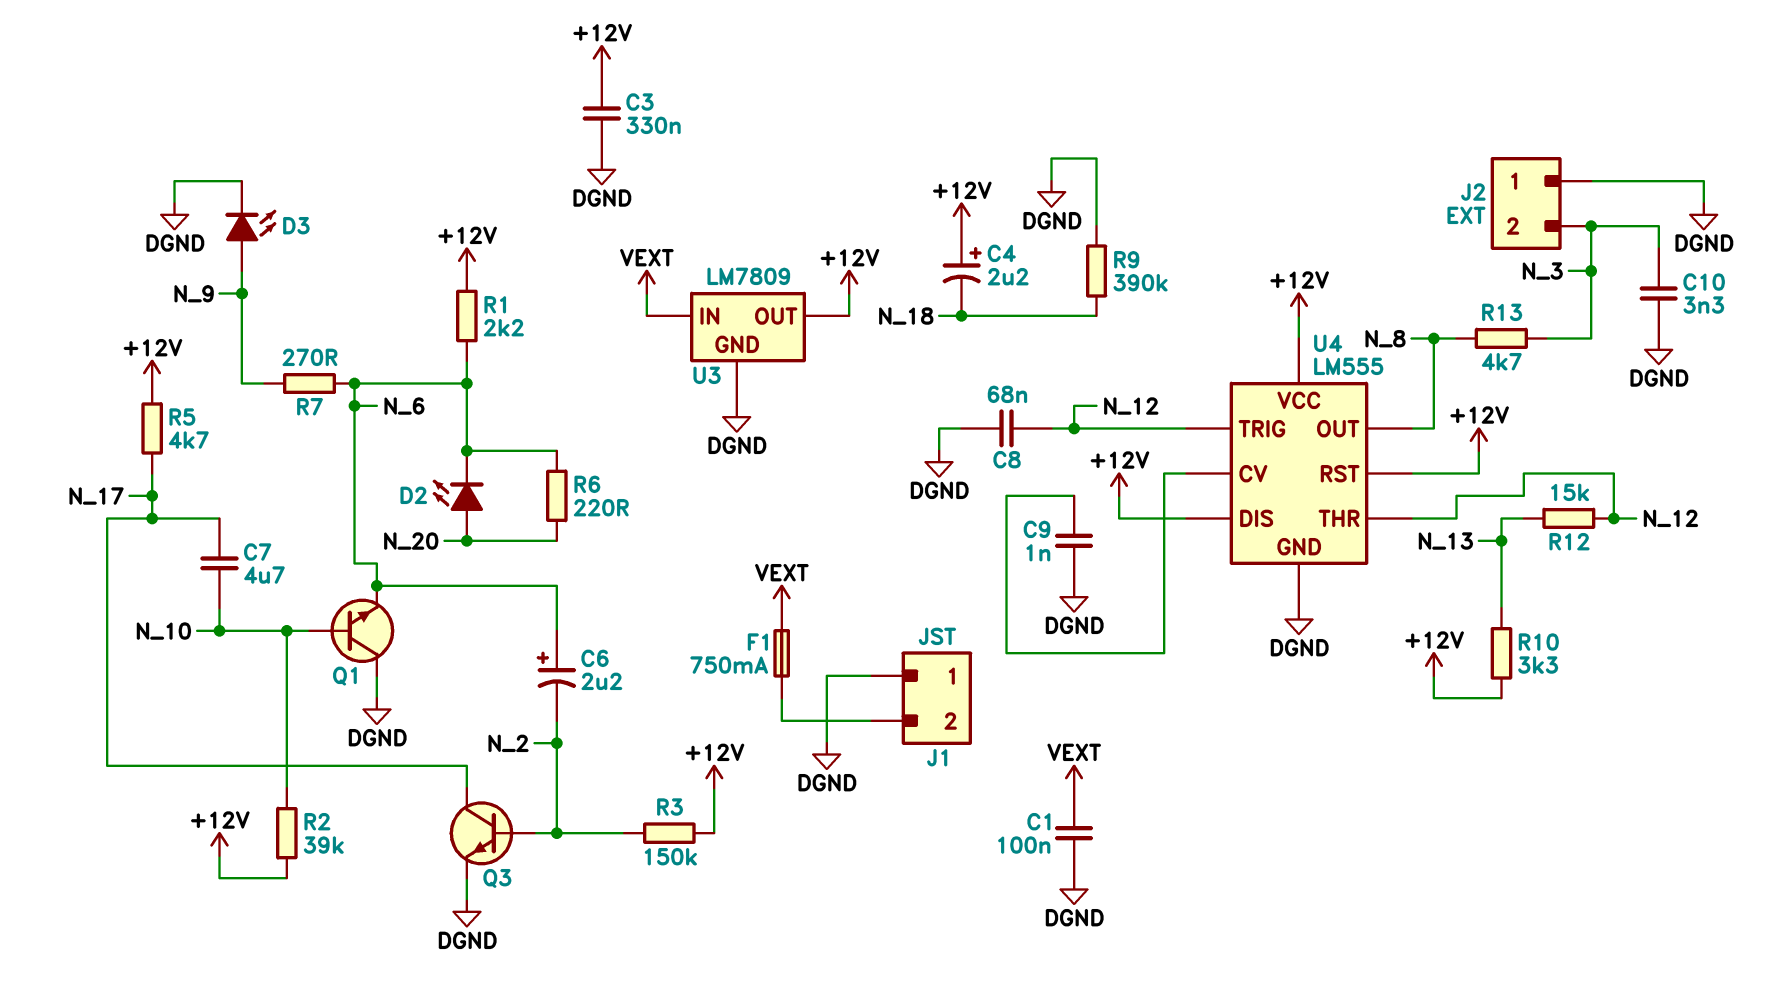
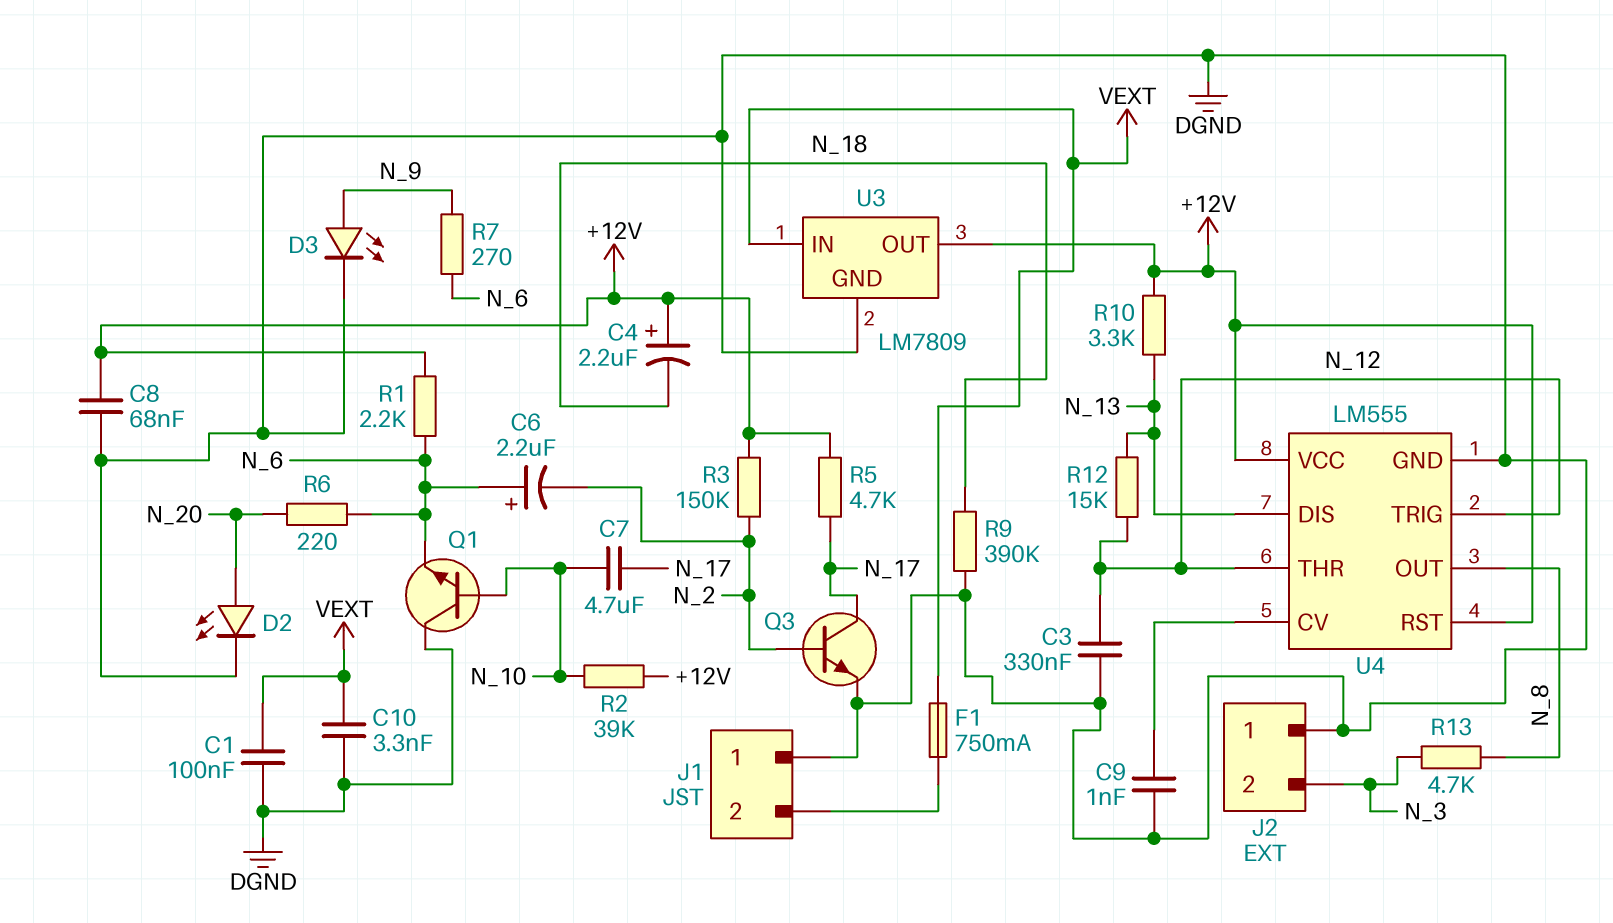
C3: 330nF (+12V, DGND) -> 330nF (DGND, N_12)
C8: 68nF (DGND, N_12) -> 68nF (+12V, DGND)
C10: 3.3nF (DGND, N_3) -> 3.3nF (DGND, VEXT)
D2: LED (A N_20, K N_6) -> LED (A N_20, K DGND)
U4 pin DIS: +12V -> N_13

